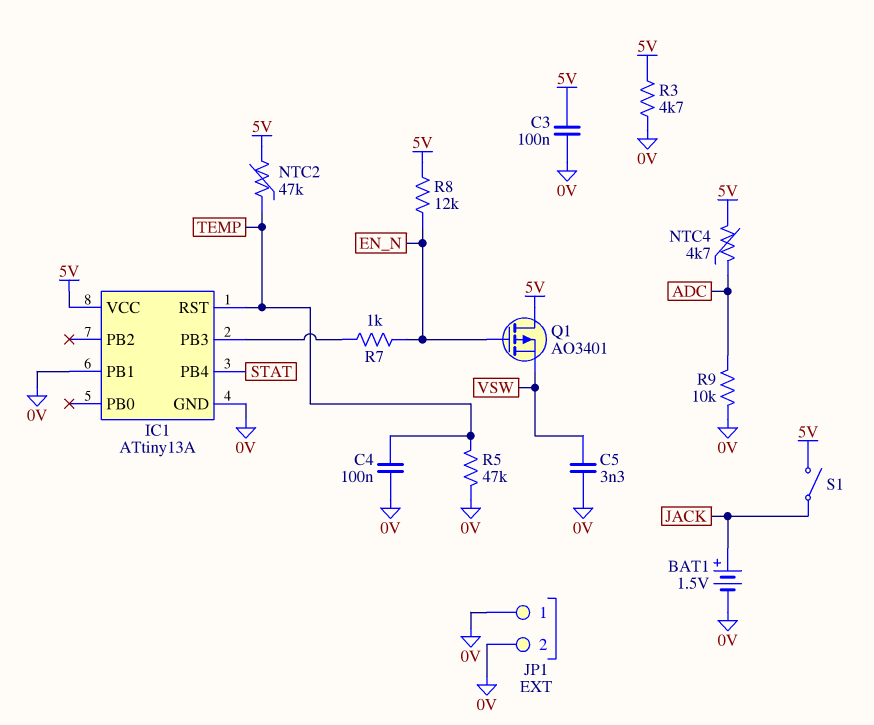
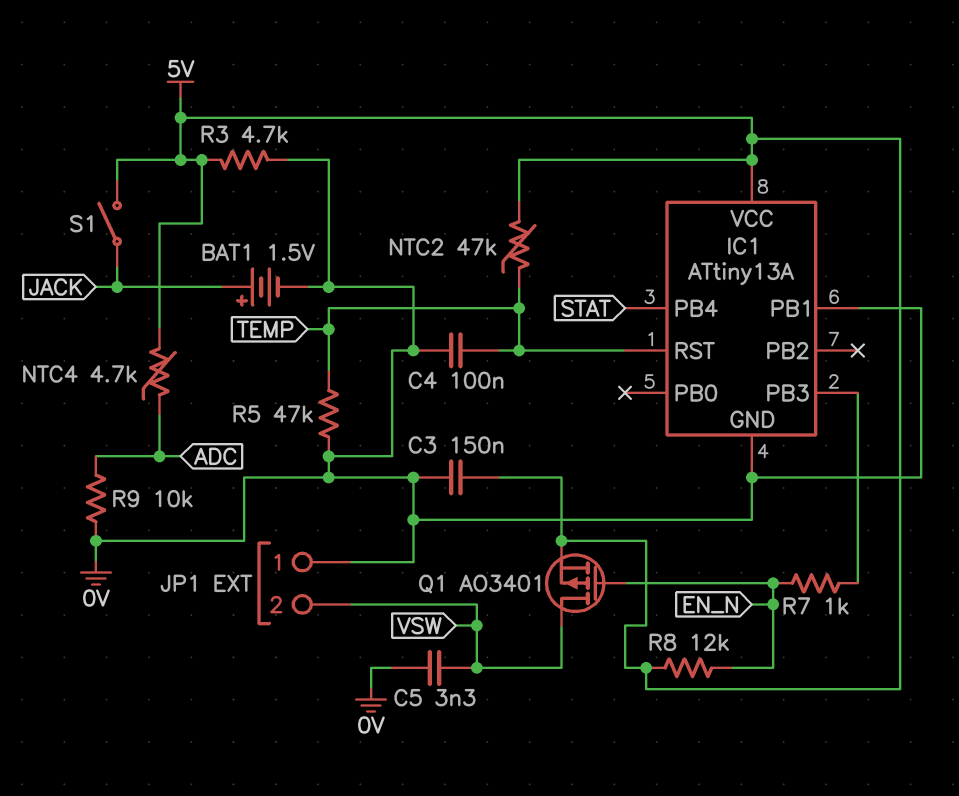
C3: 100nF (0V, 5V) -> 150nF (0V, 5V)
JP1 pin 2: 0V -> VSW
Q1: PMOS AO3401 (G EN_N, D 5V, S VSW) -> PMOS AO3401 (G EN_N, D VSW, S 5V)

